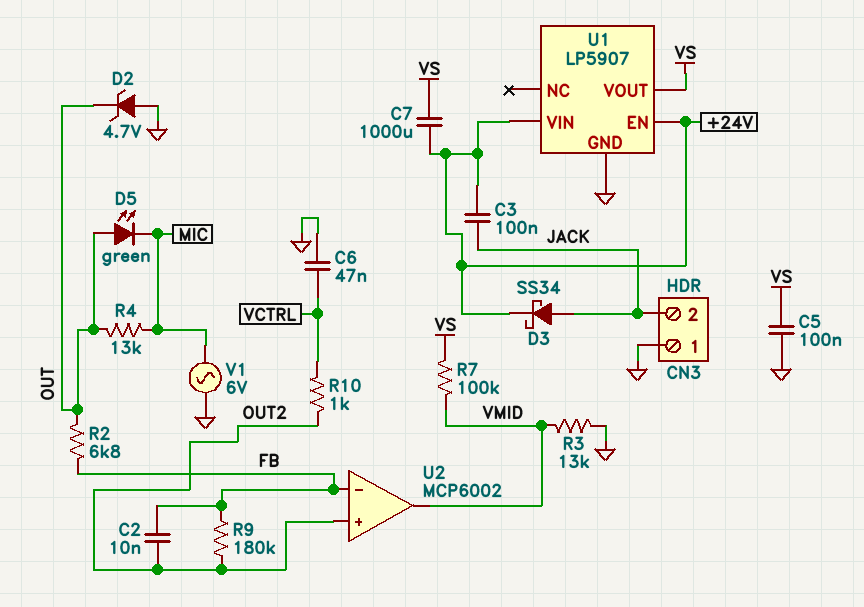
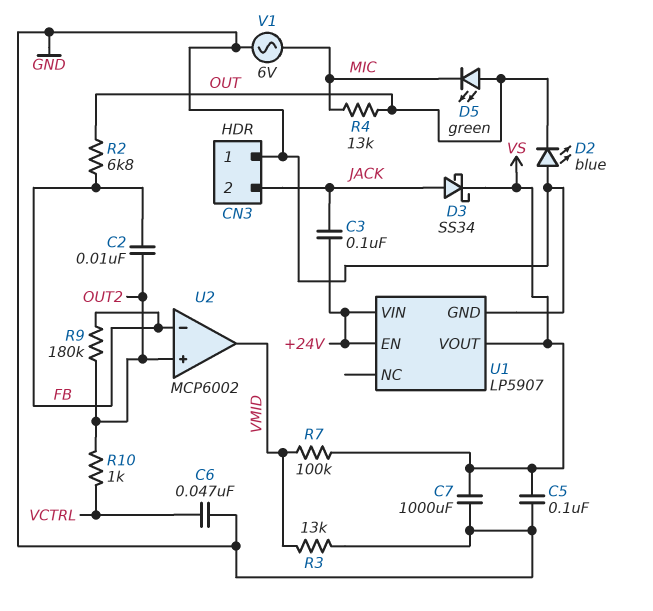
C7: 1000uF (+24V, VS) -> 1000uF (GND, VS)
D2: zener 4.7V (A GND, K OUT) -> LED blue (A GND, K OUT)
D3: schottky SS34 (A JACK, K +24V) -> schottky SS34 (A JACK, K VS)

